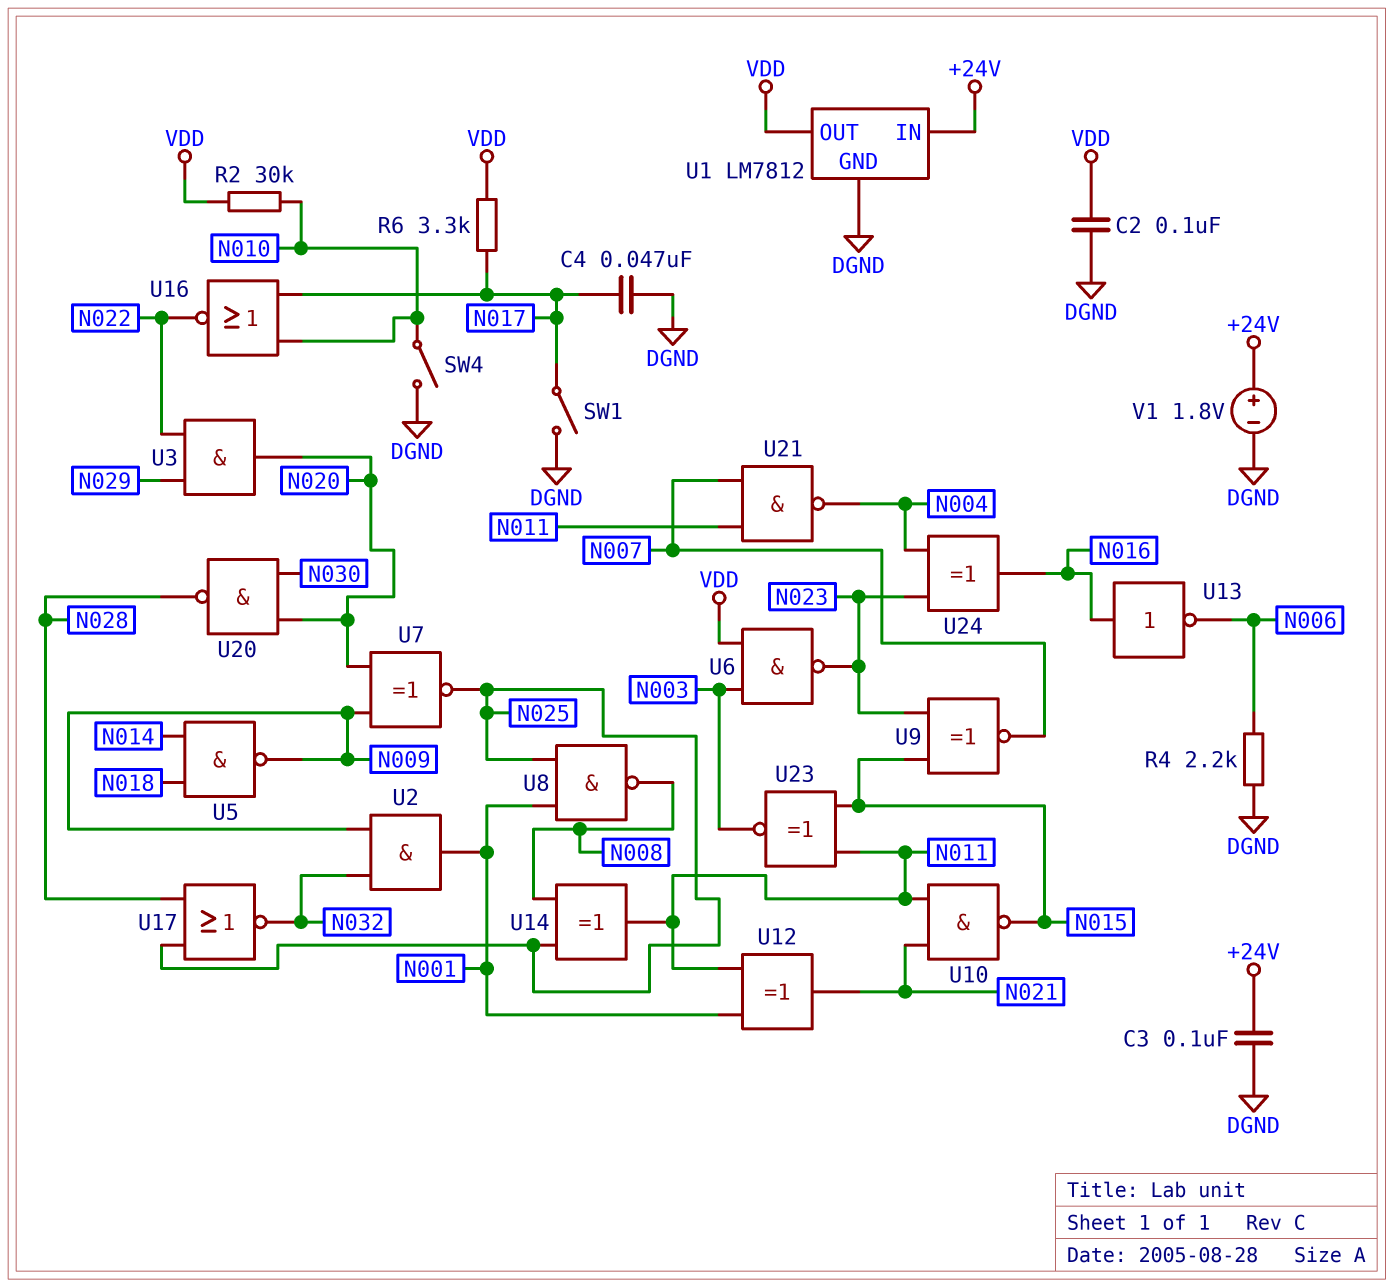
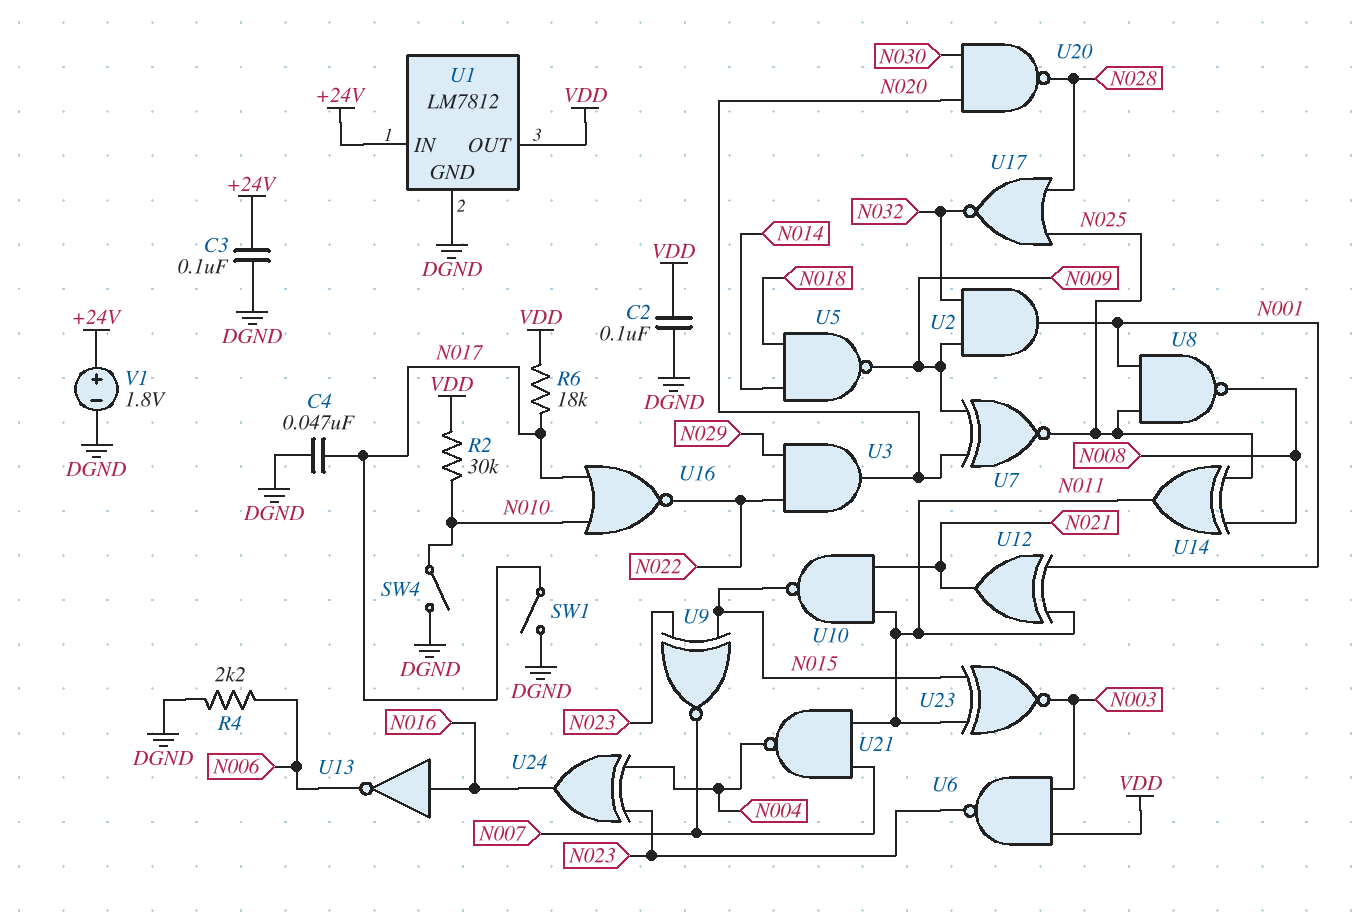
R6: 3.3k (N017, VDD) -> 18k (N017, VDD)

